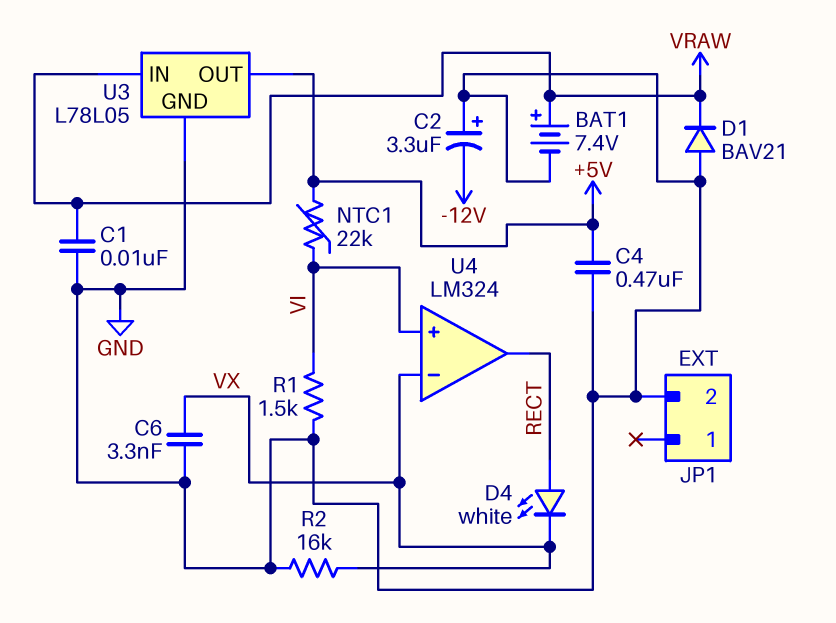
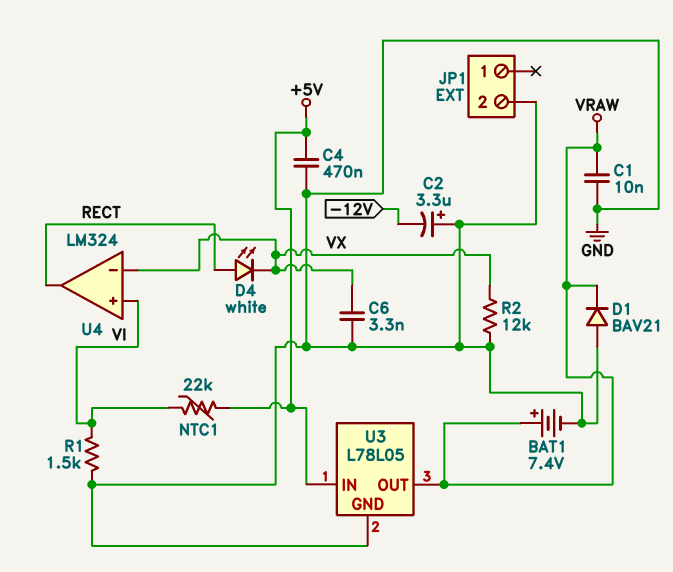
R2: 16k (GND, VX) -> 12k (GND, VX)
U3 pin IN: VRAW -> +5V
U3 pin OUT: +5V -> VRAW

